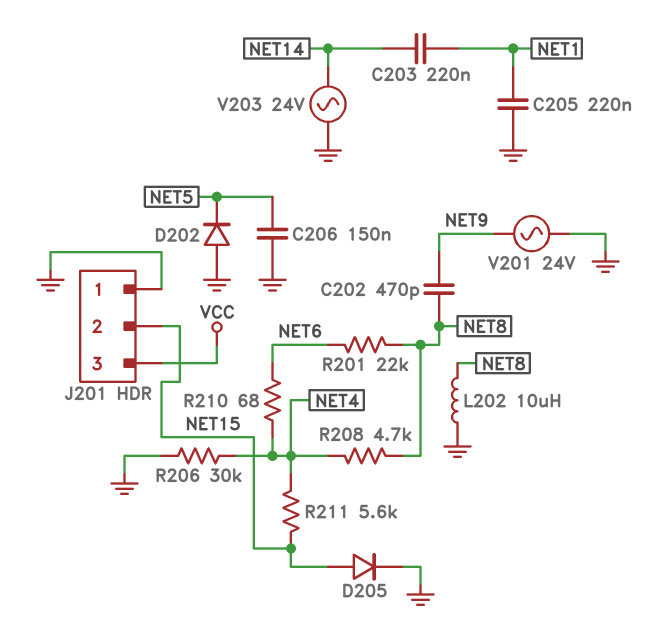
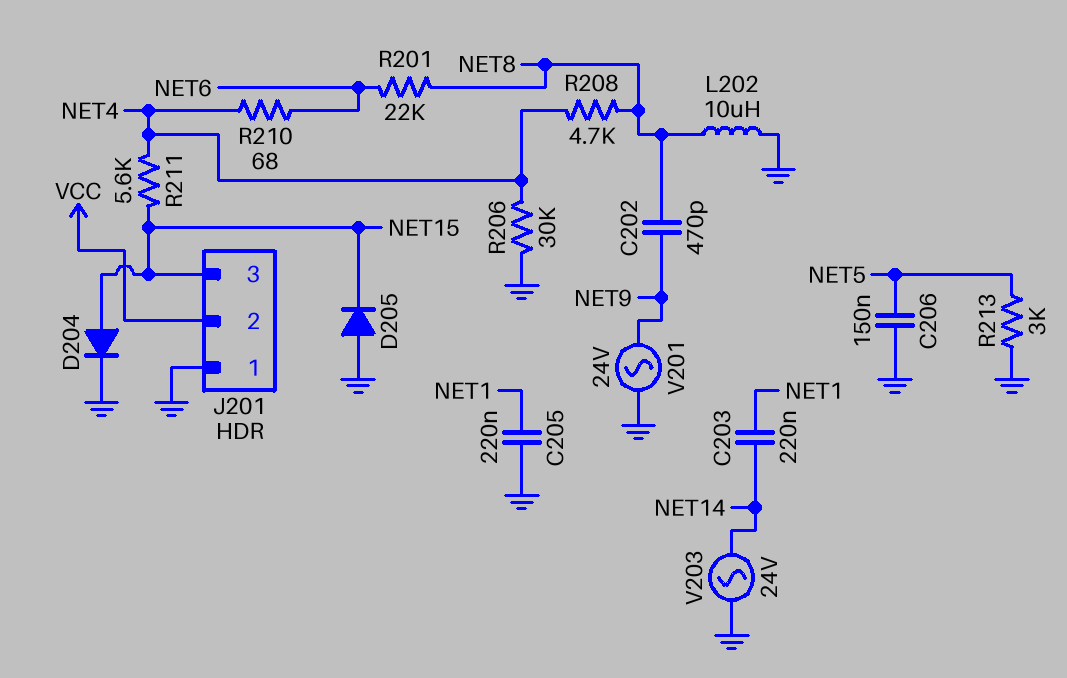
D202: diode (A GND, K NET5) -> none
D204: none -> diode (A NET15, K GND)
D205: diode (A NET15, K GND) -> diode (A GND, K NET15)
J201 pin 2: NET15 -> VCC
J201 pin 3: VCC -> NET15
R213: none -> 3k (GND, NET5)

